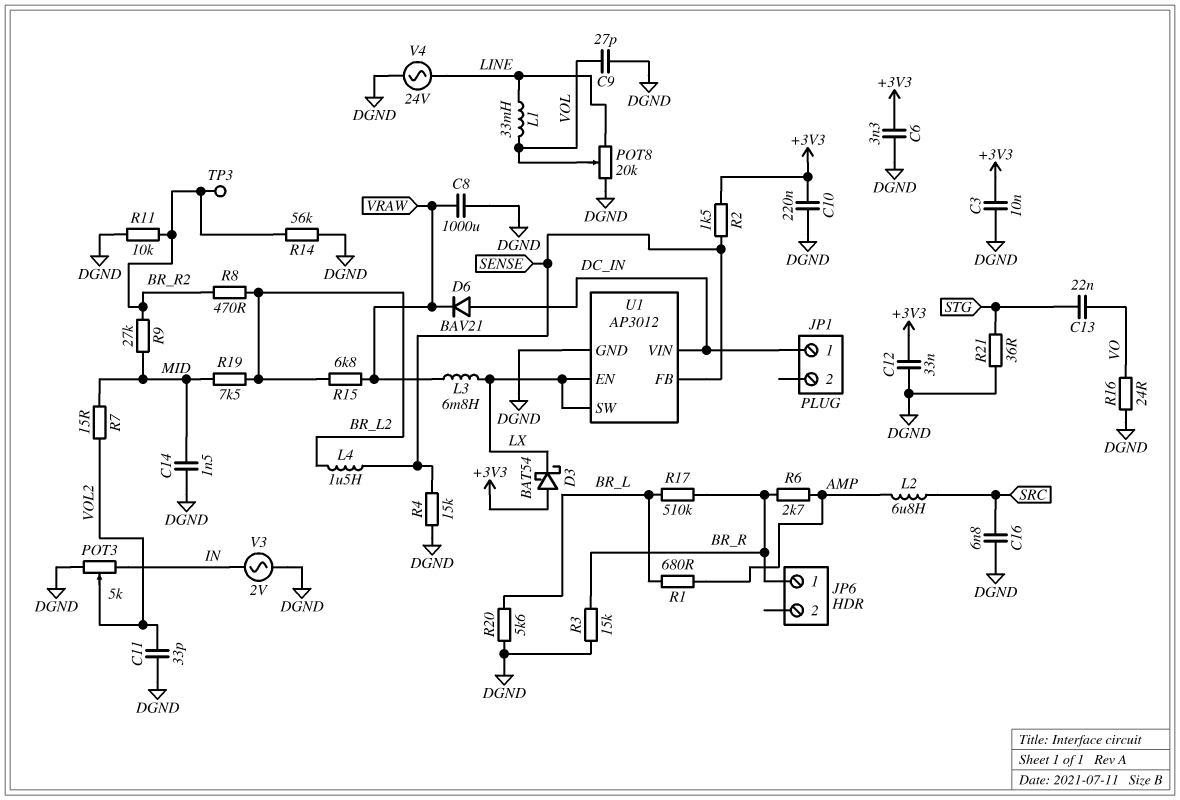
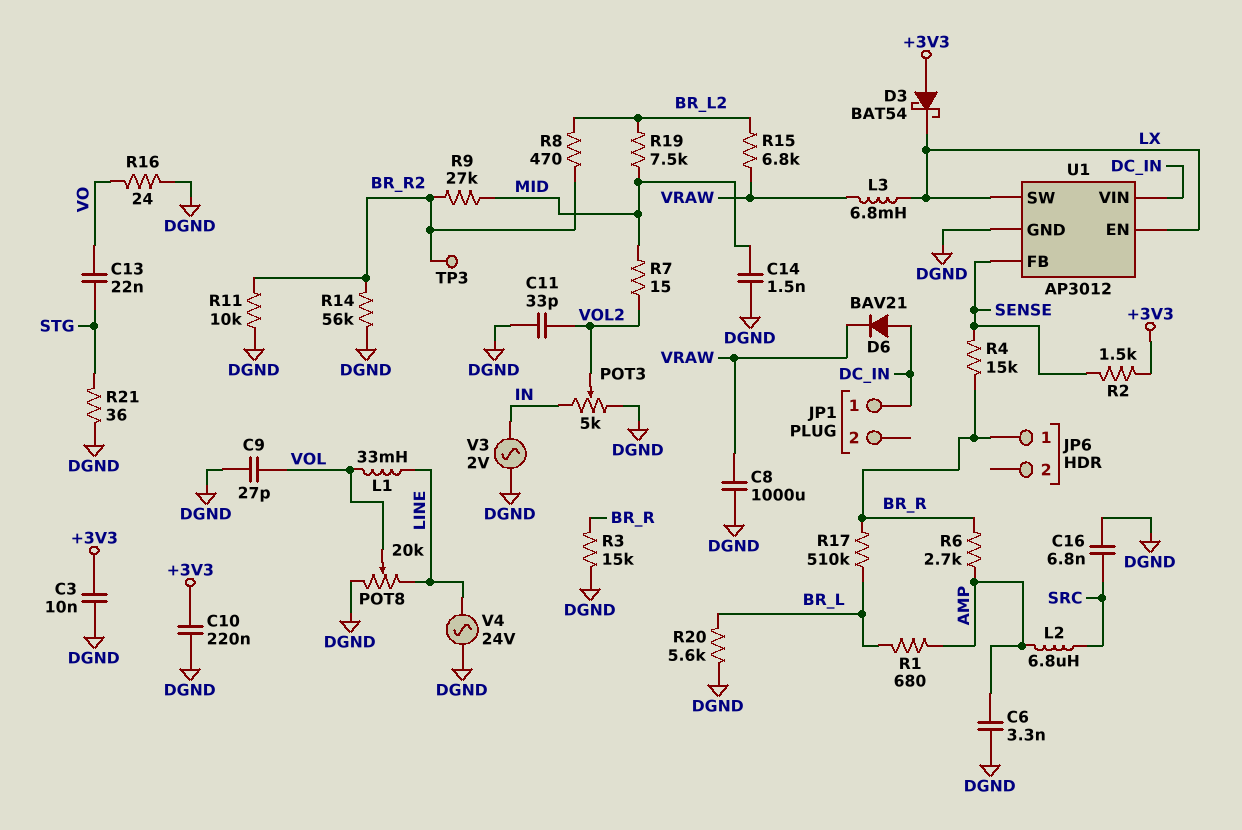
C6: 3.3nF (+3V3, DGND) -> 3.3nF (AMP, DGND)
C12: 33nF (+3V3, DGND) -> none
L4: 1.5uH (BR_L2, SENSE) -> none
R4: 15k (DGND, SENSE) -> 15k (BR_R, SENSE)

